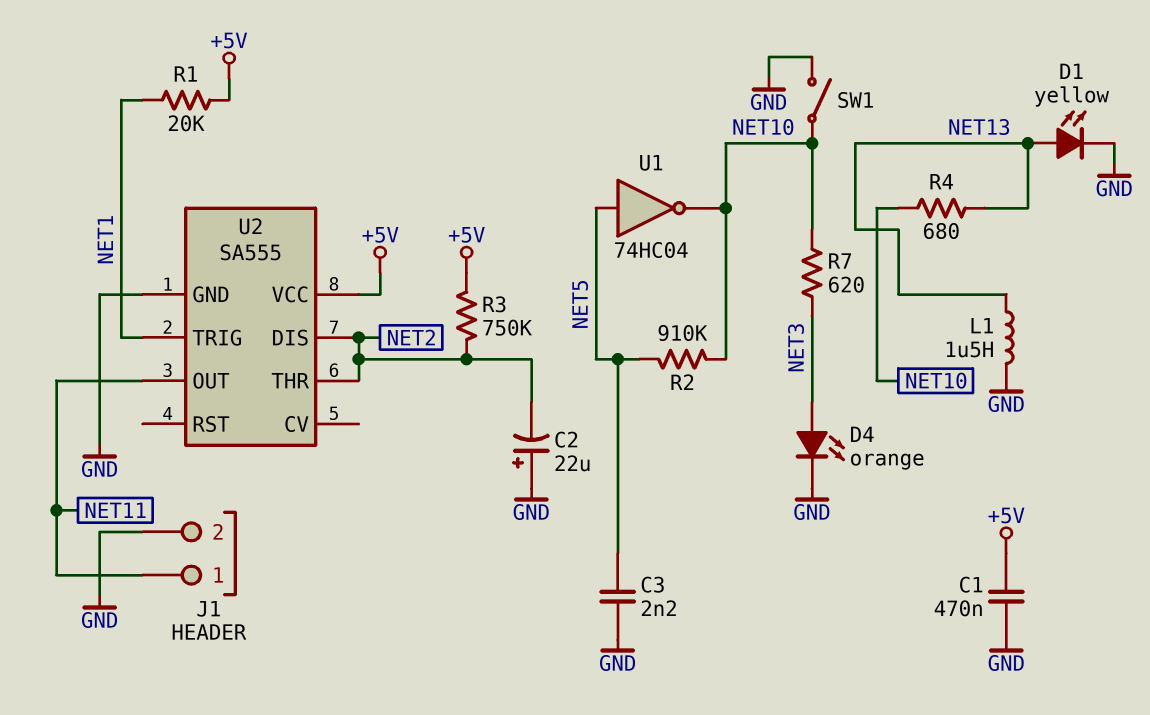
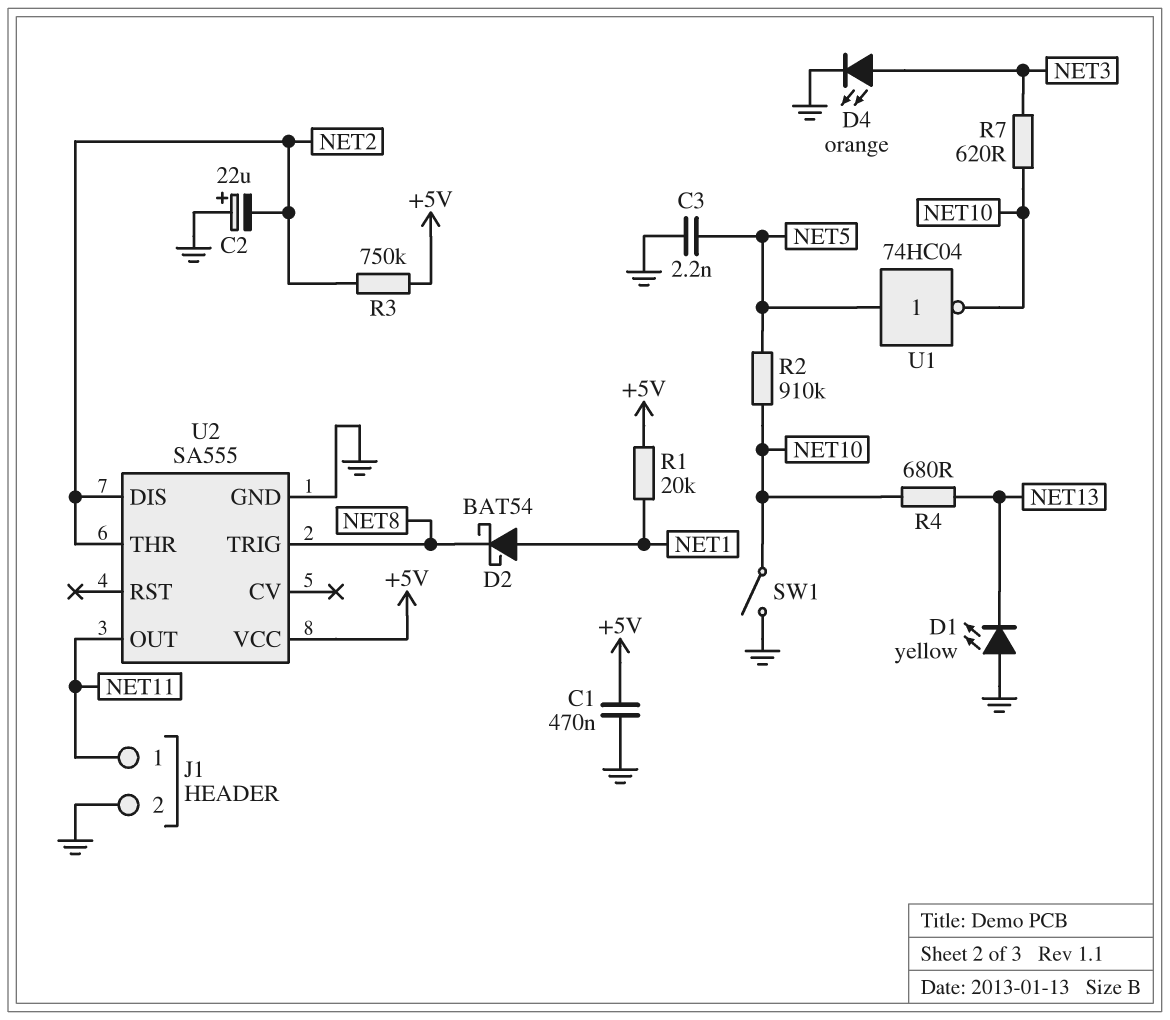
D1: LED yellow (A NET13, K GND) -> LED yellow (A GND, K NET13)
D2: none -> schottky BAT54 (A NET1, K NET8)
L1: 1.5uH (GND, NET13) -> none
U2 pin TRIG: NET1 -> NET8

